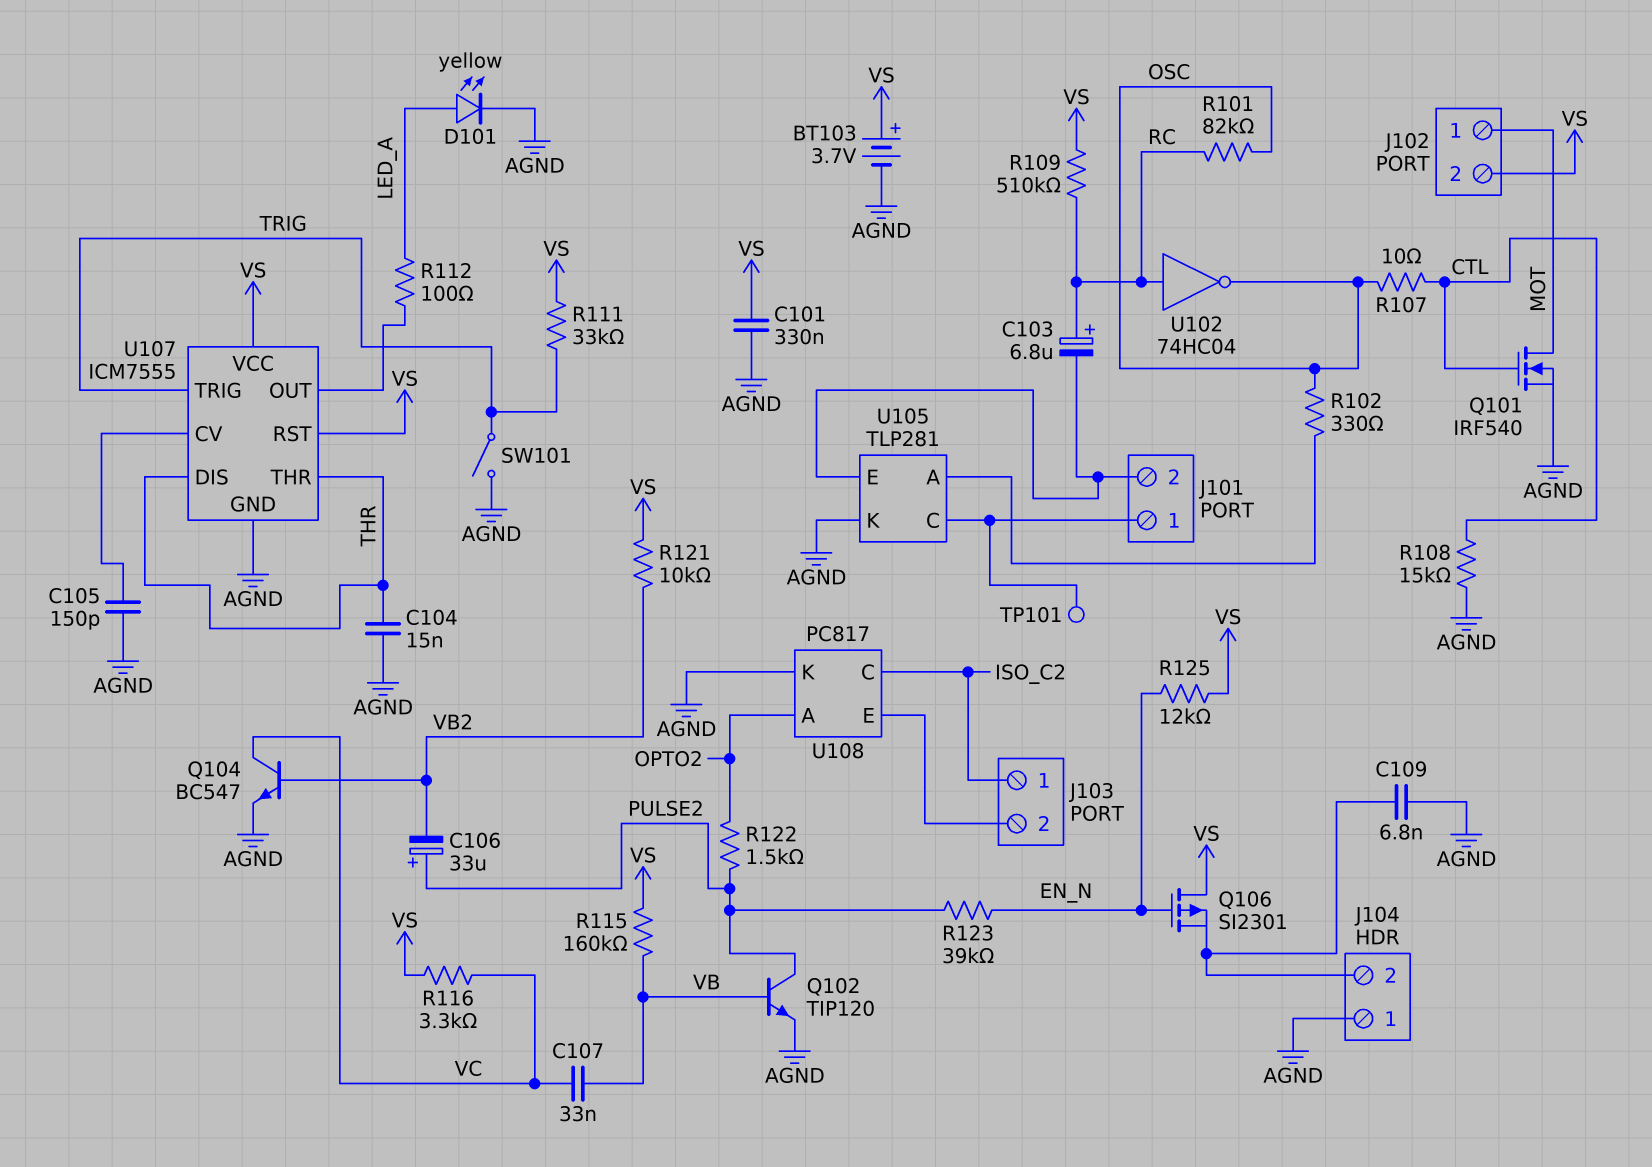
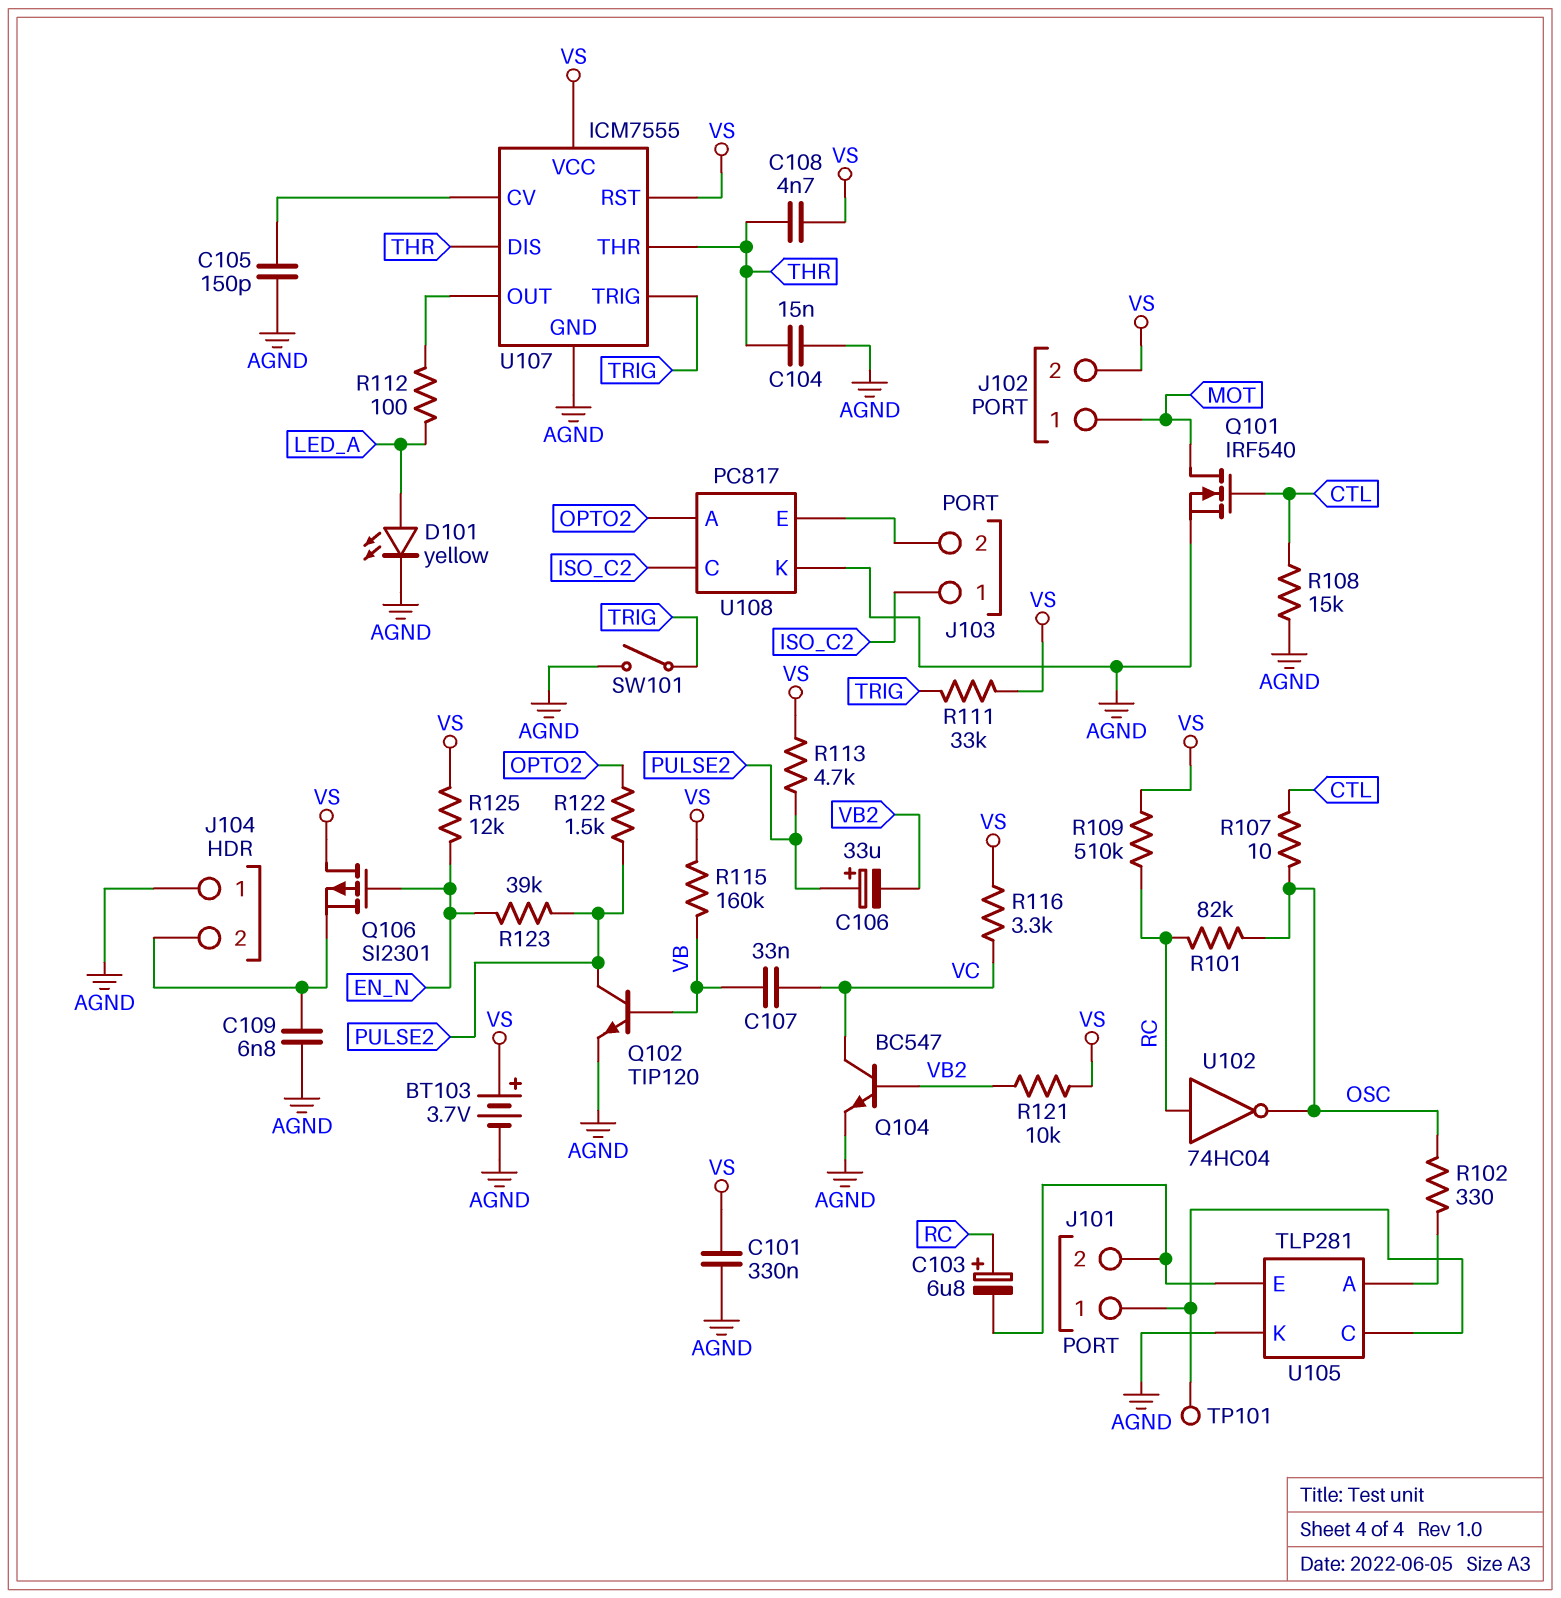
C108: none -> 4.7nF (THR, VS)
R113: none -> 4.7k (PULSE2, VS)

